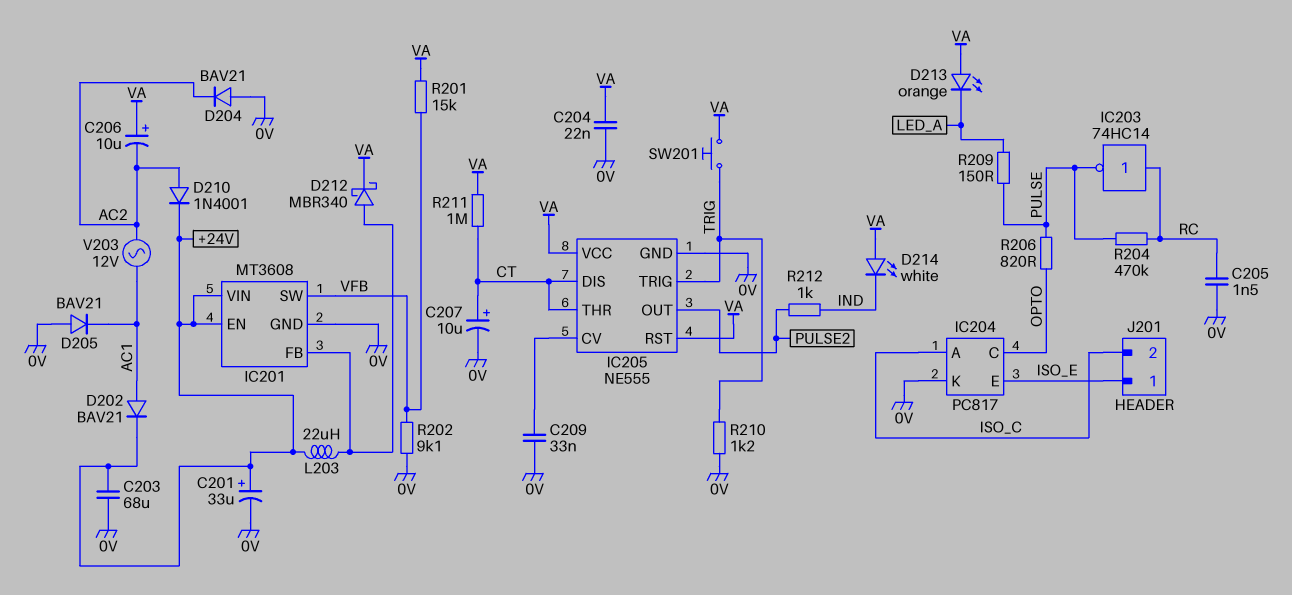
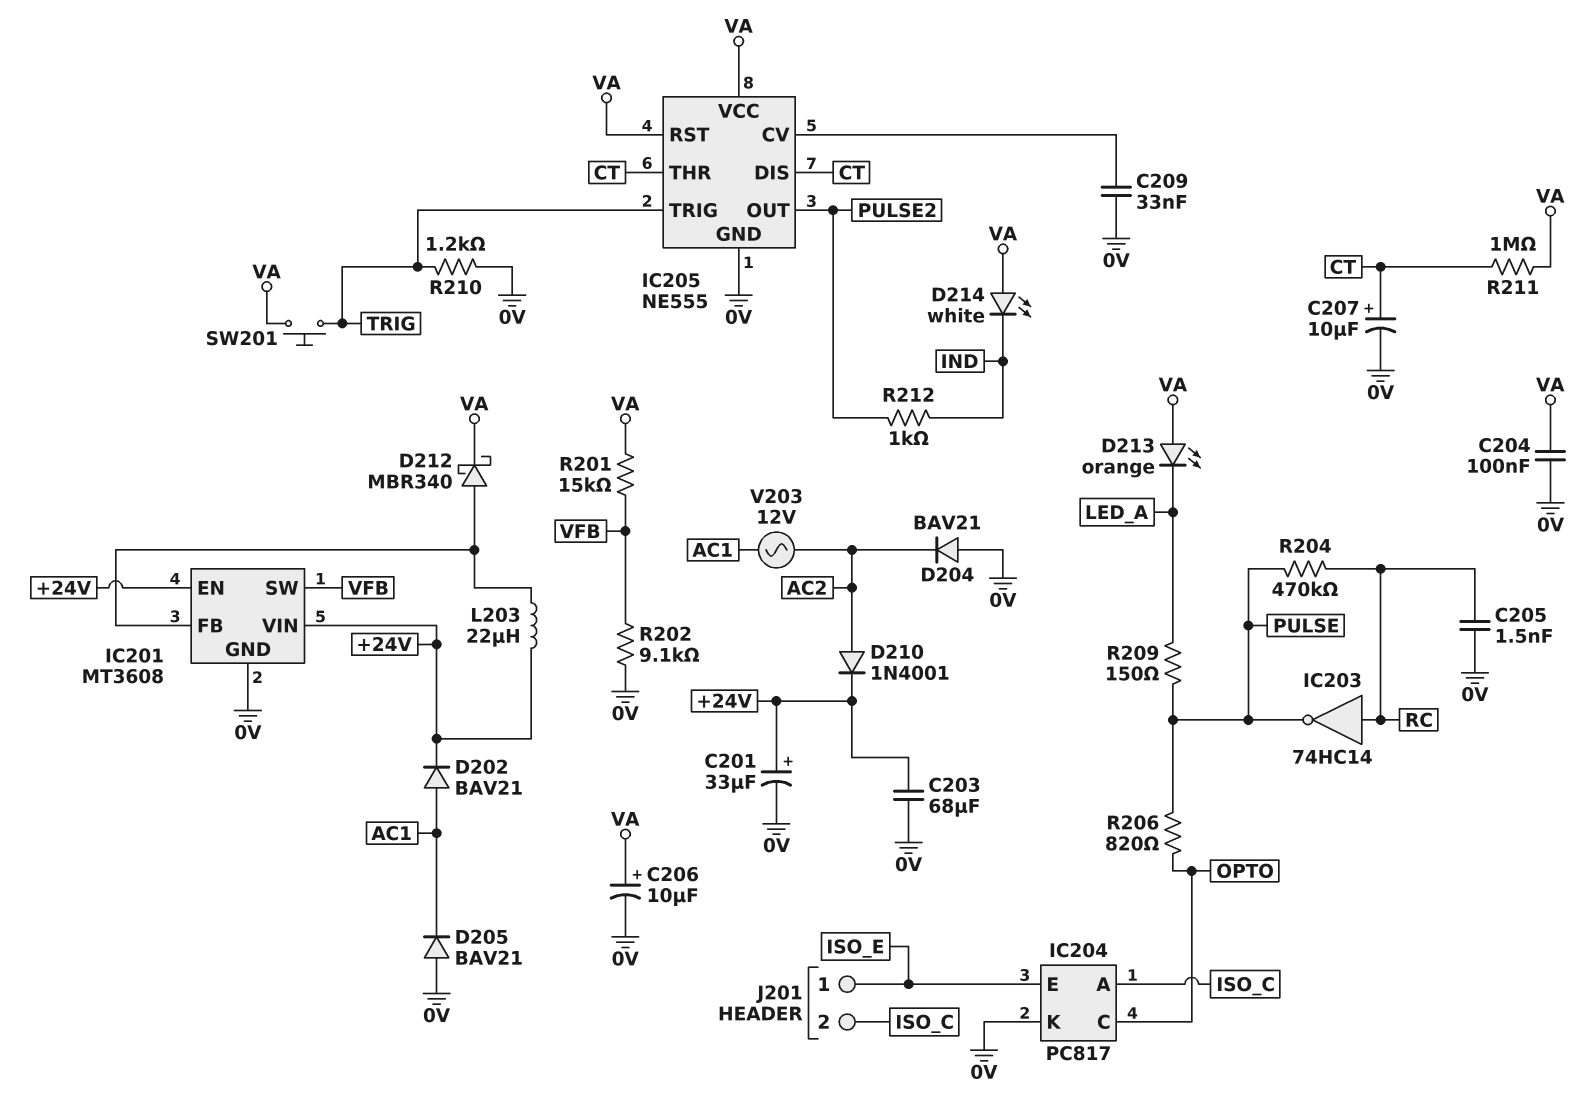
C204: 22nF (0V, VA) -> 100nF (0V, VA)
C206: 10uF (plus VA, minus AC2) -> 10uF (plus VA, minus 0V)

